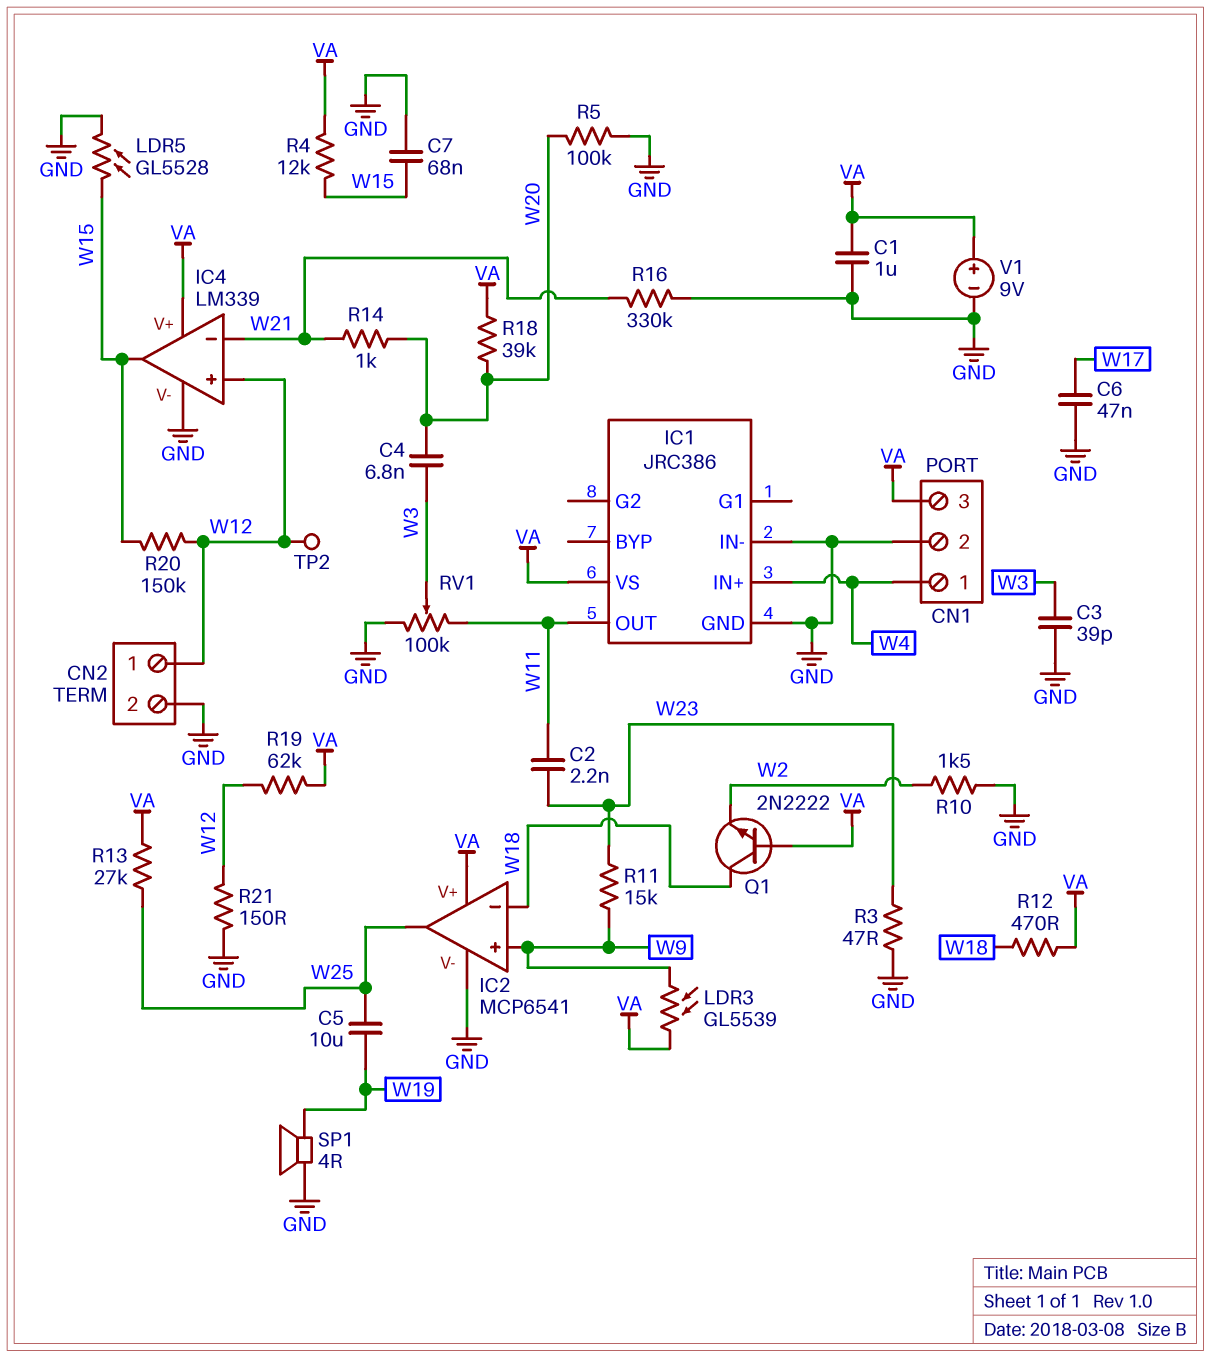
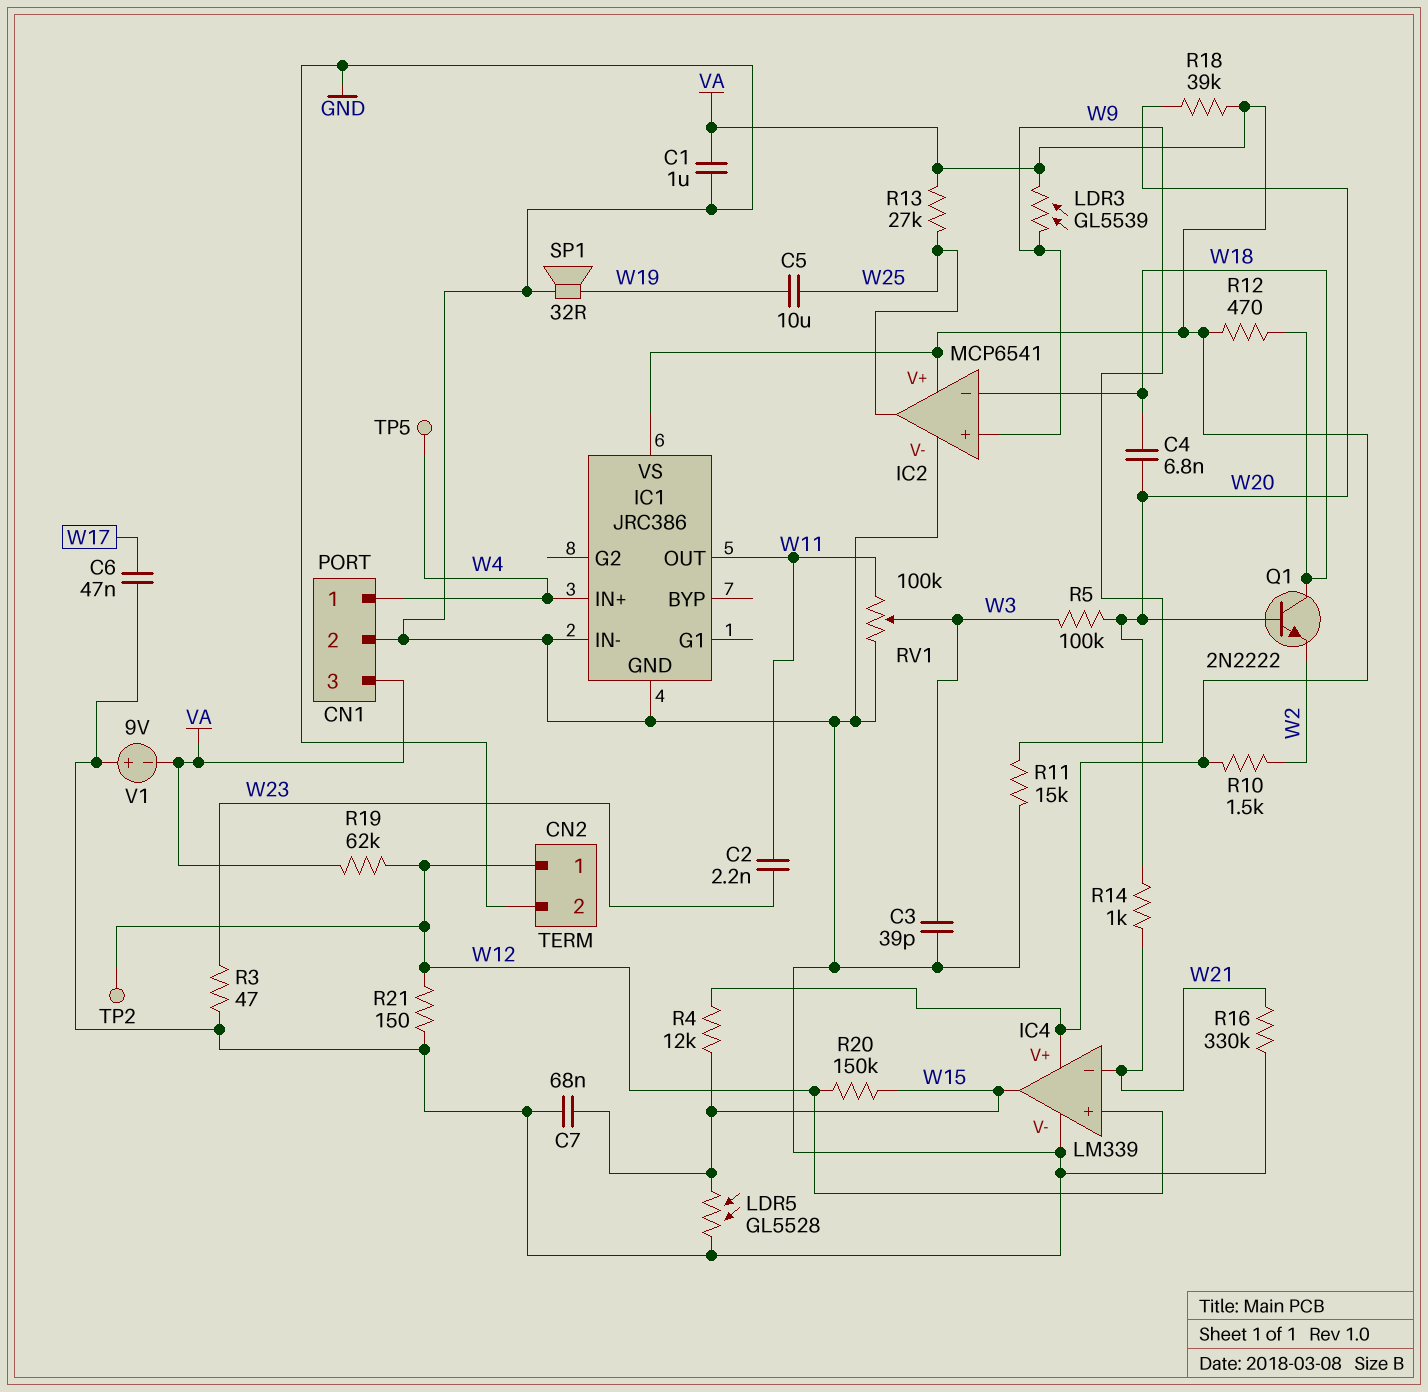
C4: 6.8nF (W3, W20) -> 6.8nF (W18, W20)
Q1: NPN 2N2222 (B VA, C W18, E W2) -> NPN 2N2222 (B W20, C W18, E W2)
R5: 100k (GND, W20) -> 100k (W3, W20)
R10: 1.5k (GND, W2) -> 1.5k (VA, W2)
R11: 15k (W9, W23) -> 15k (GND, W9)
SP1: speaker 4R (GND, W19) -> speaker 32R (GND, W19)
TP5: none -> test point (W4)
V1: 9V (plus VA, minus GND) -> 9V (plus GND, minus VA)

